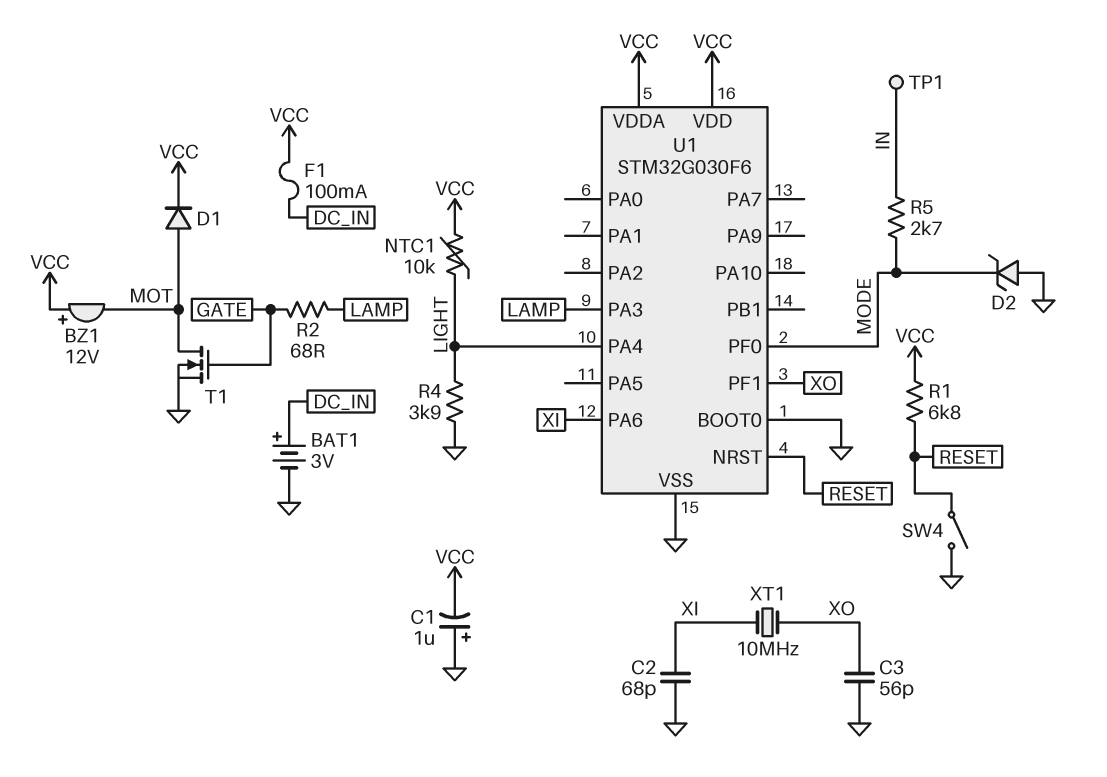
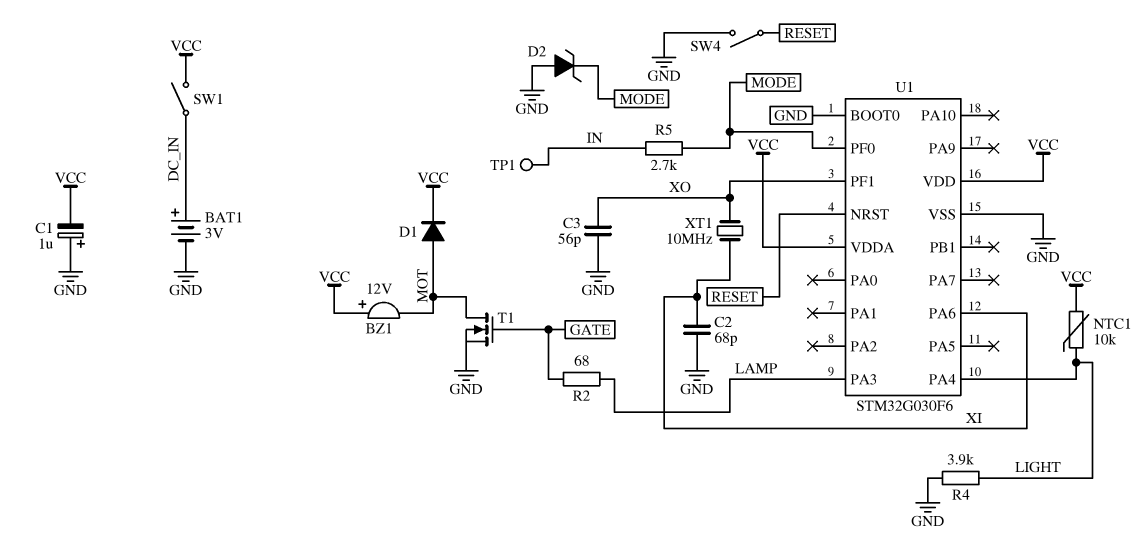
F1: 100mA (DC_IN, VCC) -> none
R1: 6.8k (RESET, VCC) -> none
SW1: none -> switch (DC_IN, VCC)

